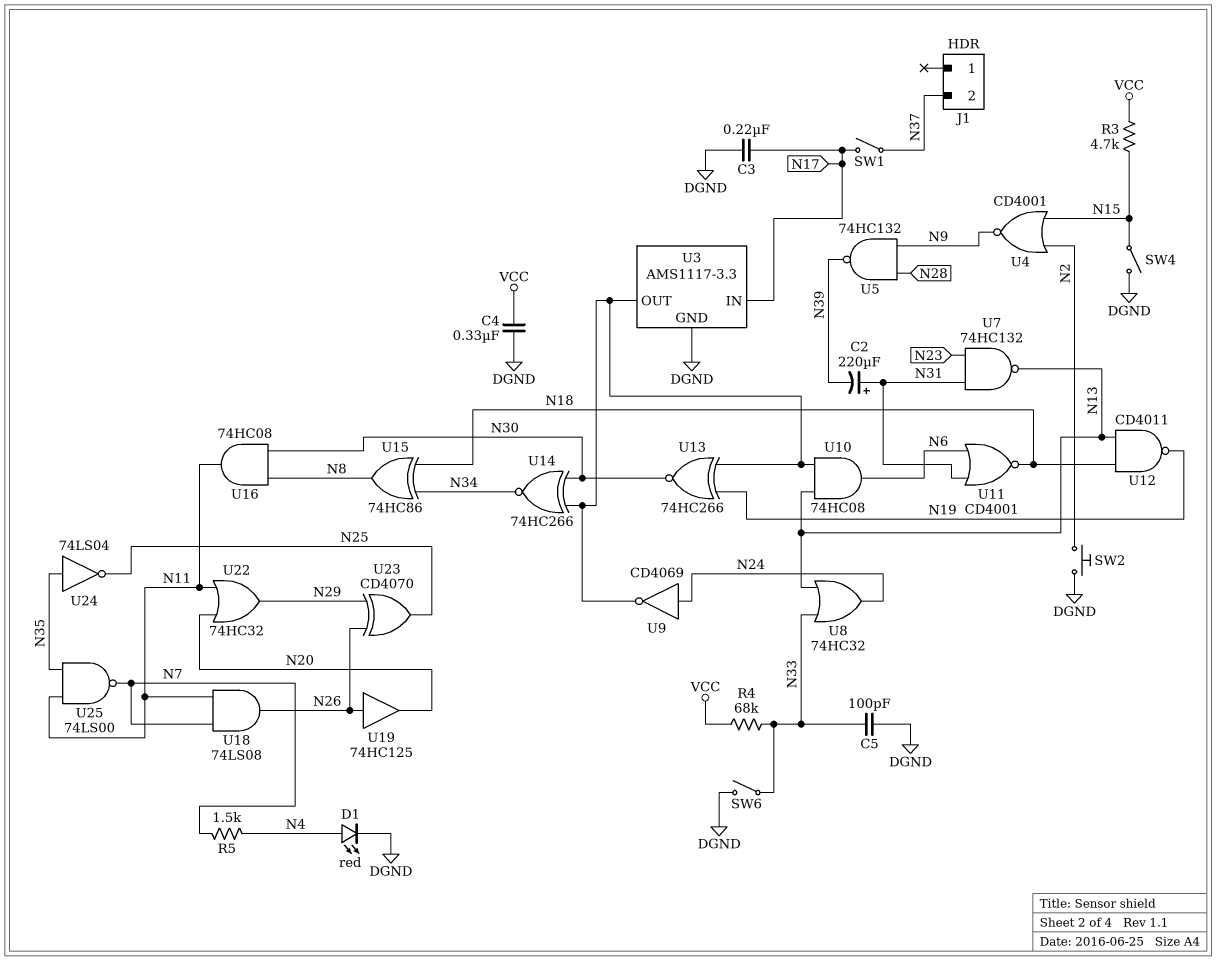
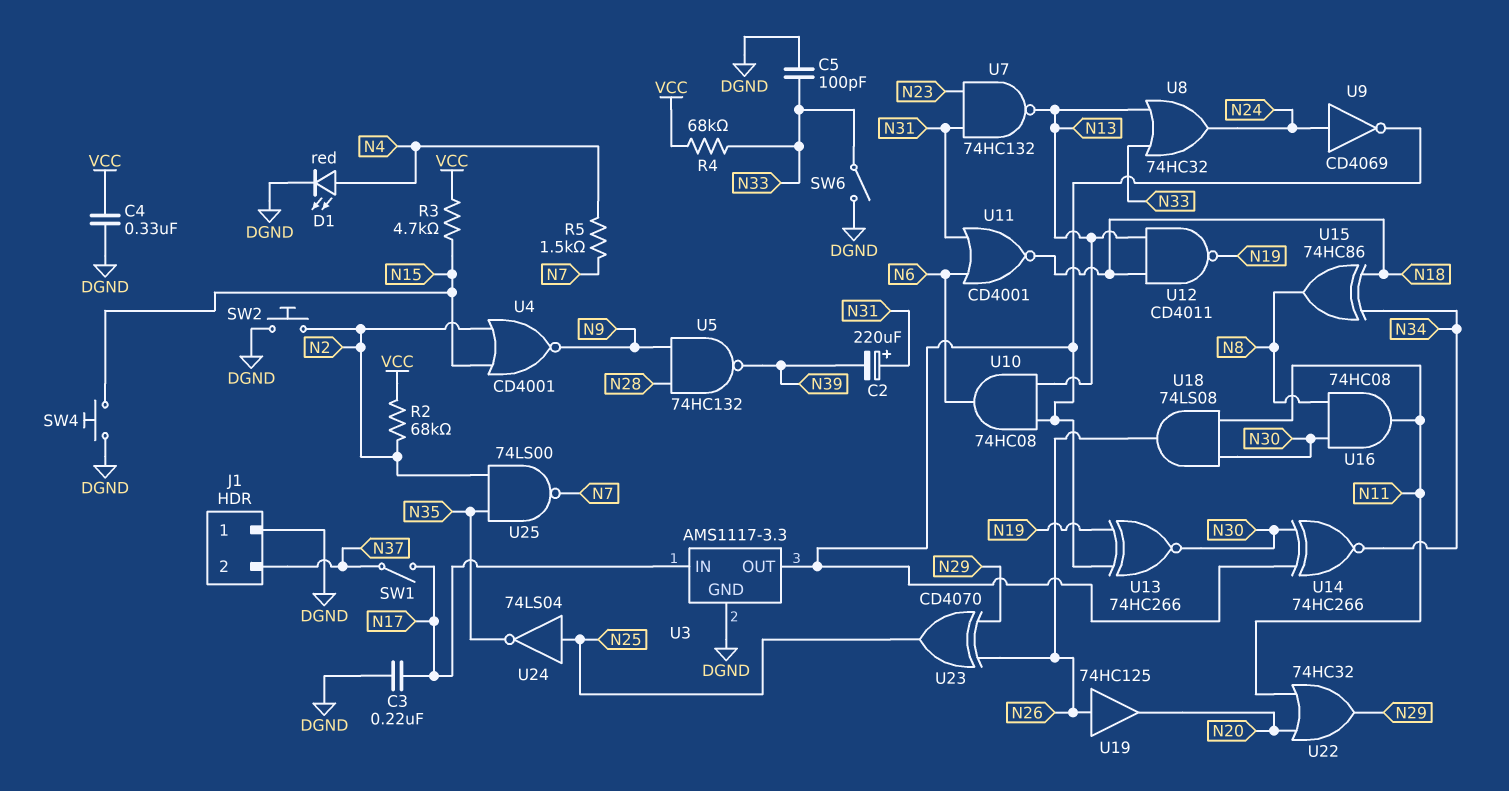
J1 pin 1: none -> DGND
R2: none -> 68k (N2, VCC)
SW4: switch (DGND, N15) -> button (DGND, N15)
U18: AND 74LS08 (in N7, in N11, out N26) -> AND 74LS08 (in N11, in N30, out N26)
U24: NOT 74LS04 (in N35, out N25) -> NOT 74LS04 (in N25, out N35)
U25: NAND 74LS00 (in N11, in N35, out N7) -> NAND 74LS00 (in N2, in N35, out N7)

